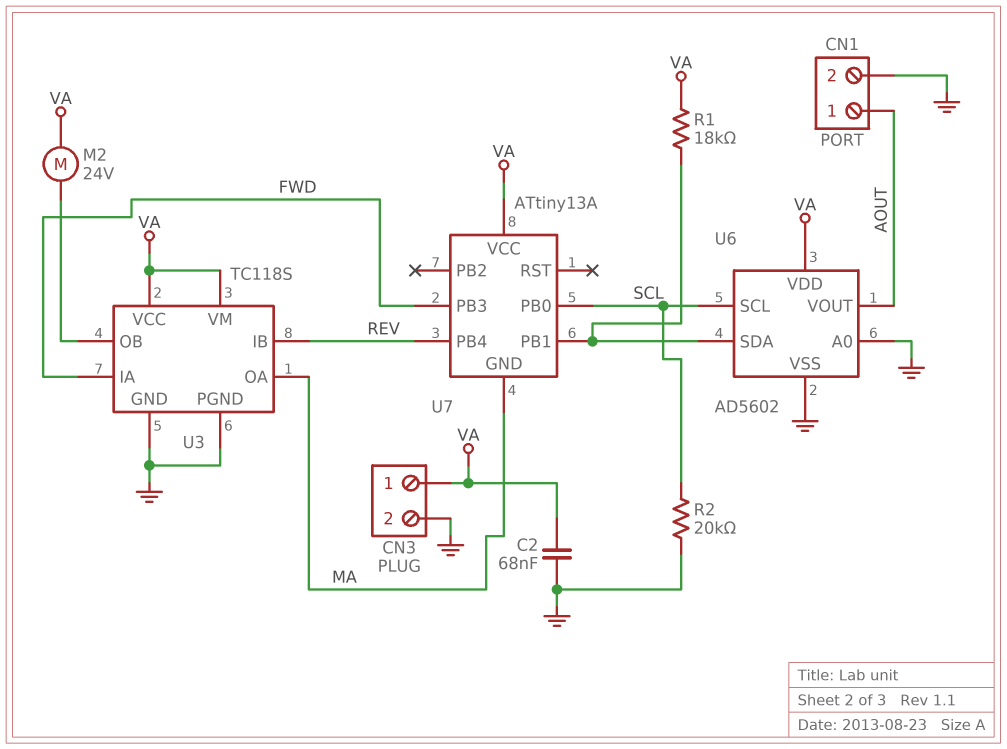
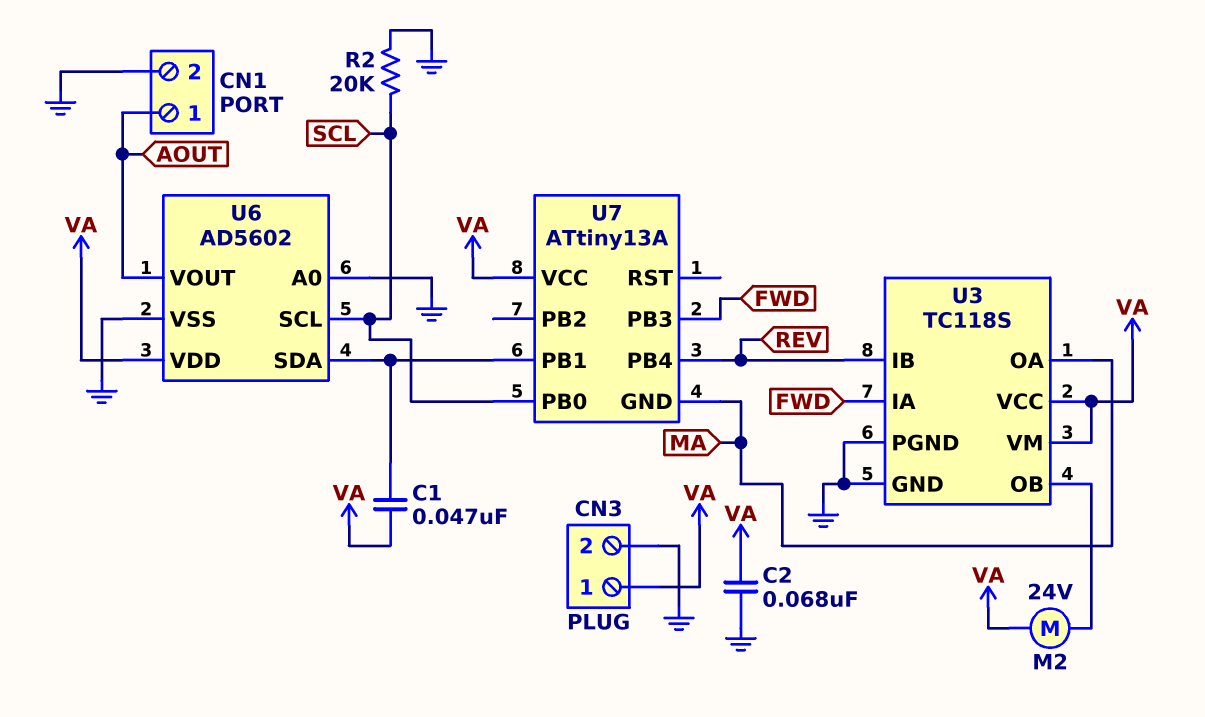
C1: none -> 47nF (U6/SDA, VA)
R1: 18k (U6/SDA, VA) -> none

